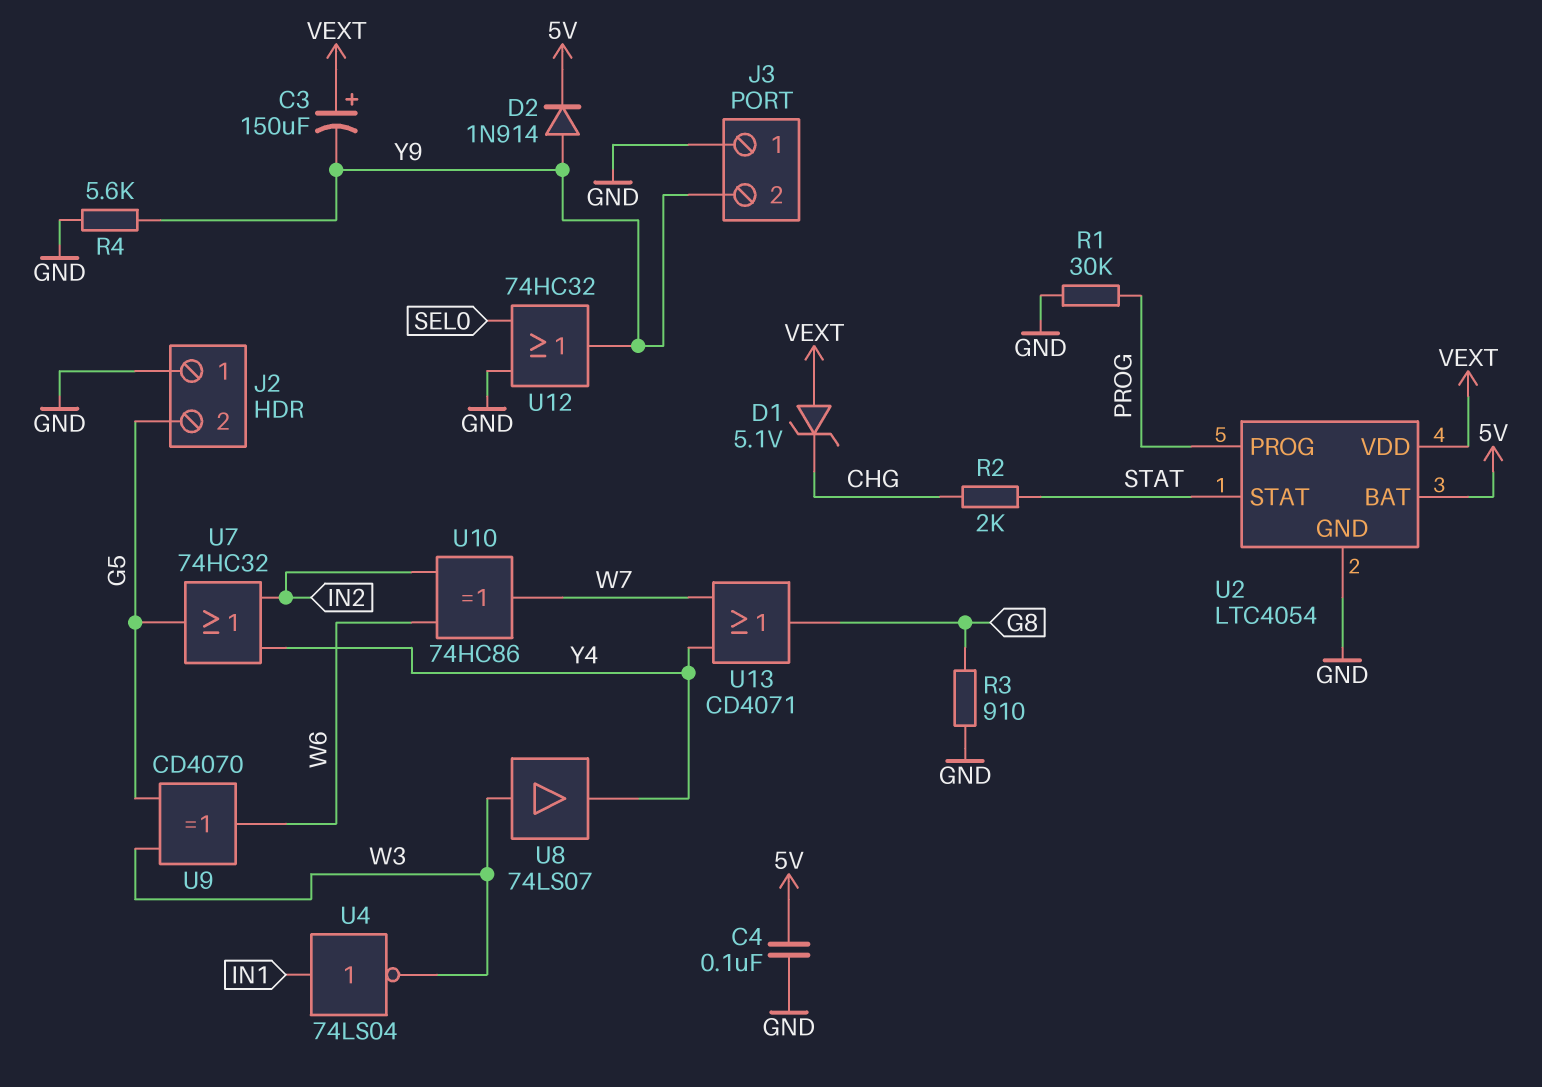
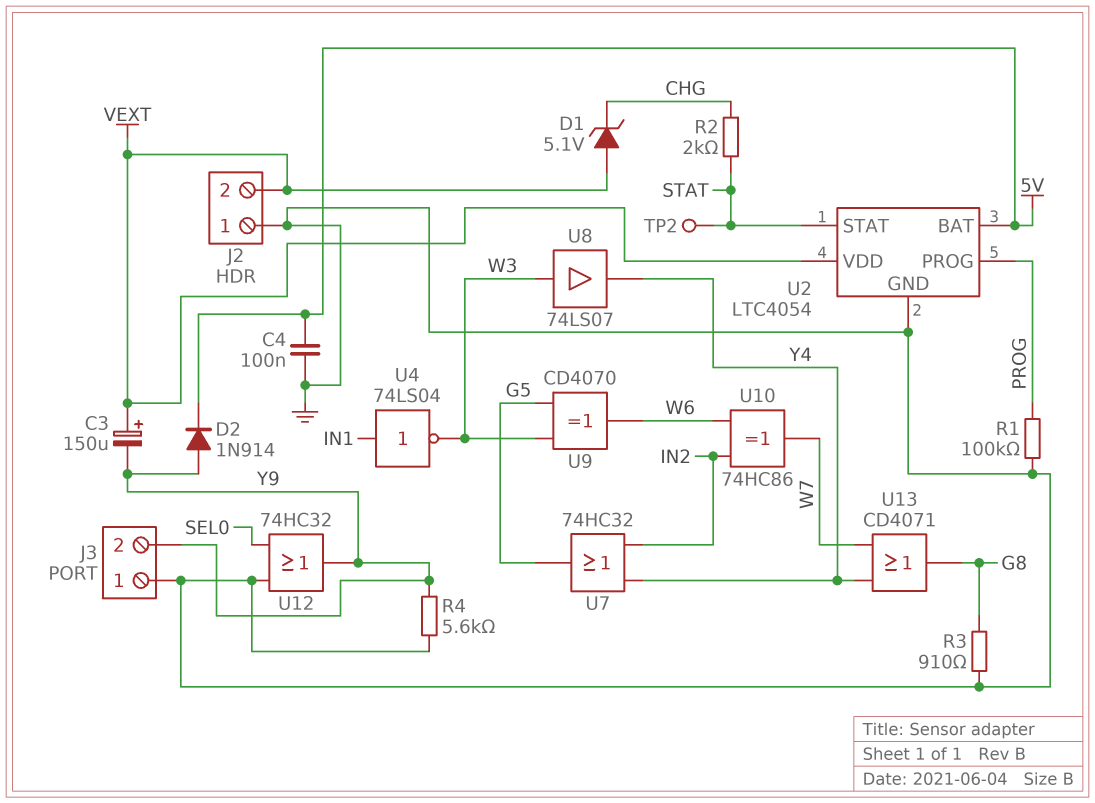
J2 pin 2: G5 -> VEXT
R1: 30k (GND, PROG) -> 100k (GND, PROG)
TP2: none -> test point (STAT)

